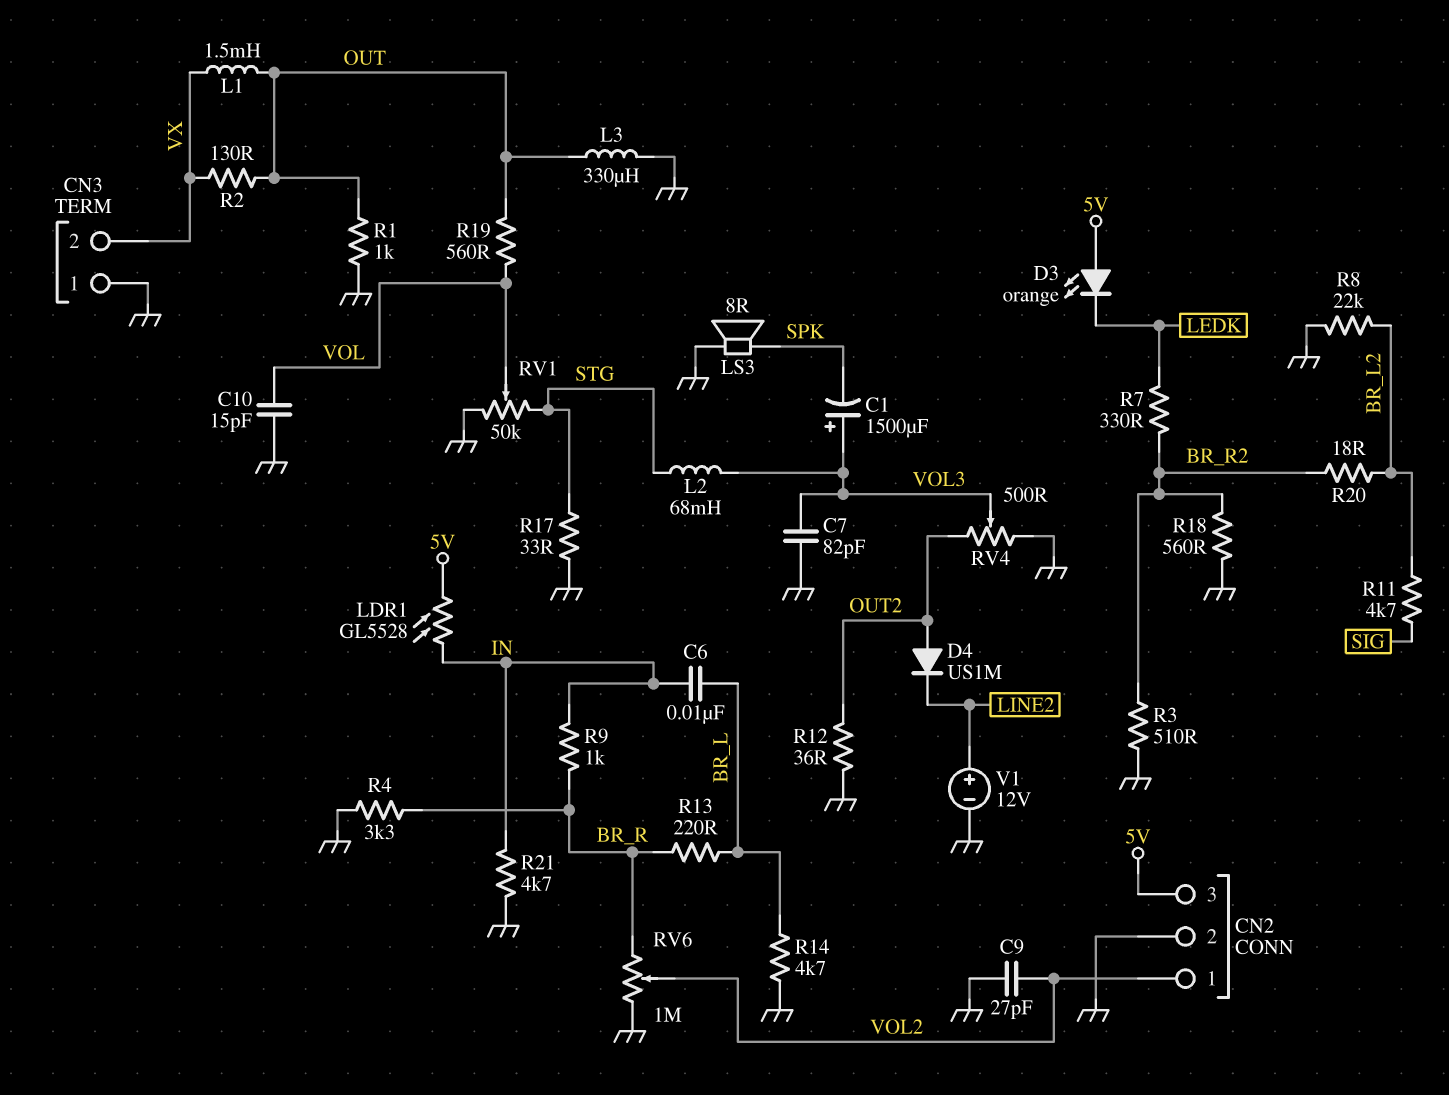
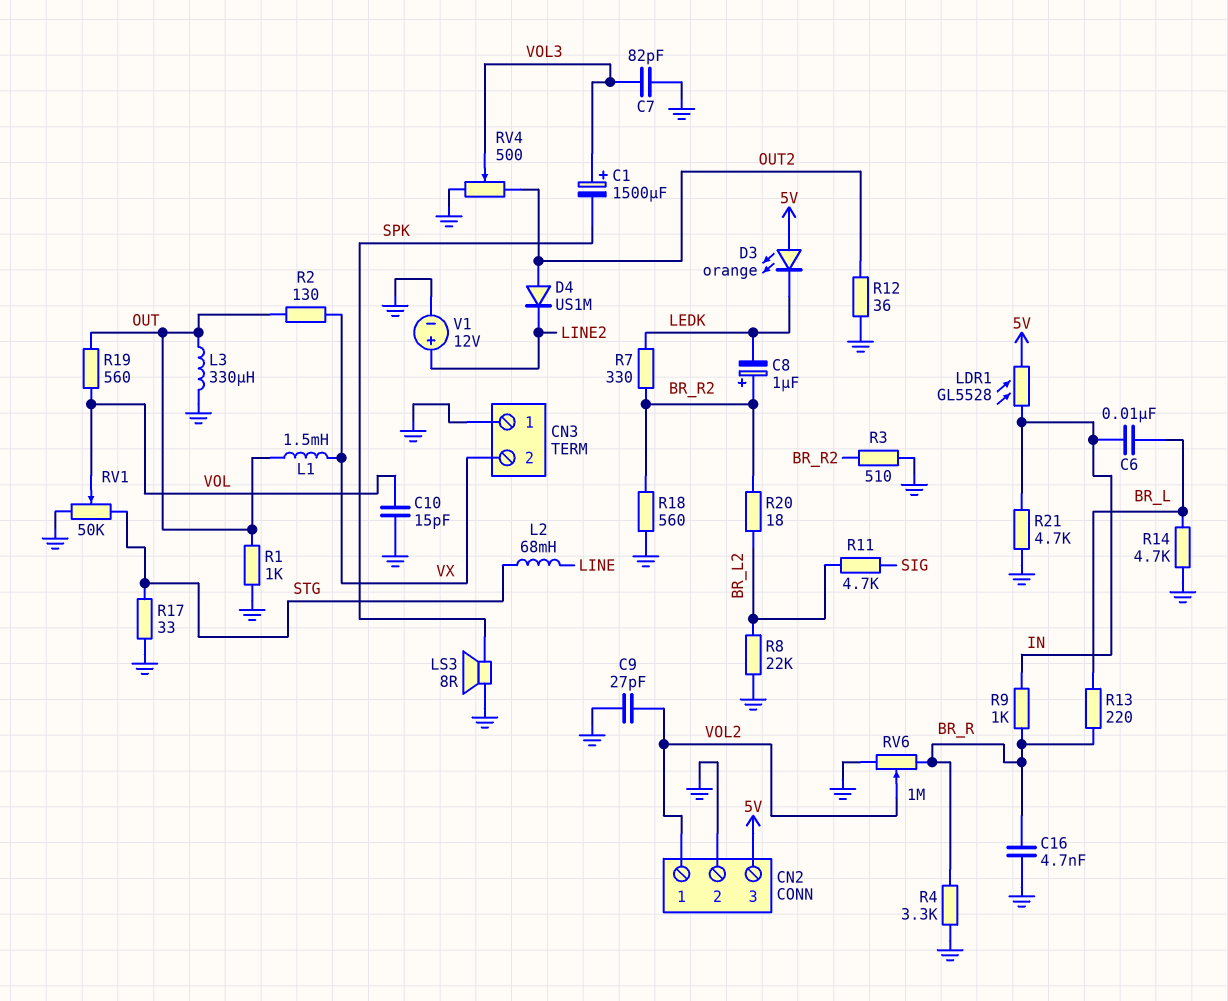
C8: none -> 1uF (plus BR_R2, minus LEDK)
C16: none -> 4.7nF (BR_R, GND)
L2: 68mH (STG, VOL3) -> 68mH (LINE, STG)

